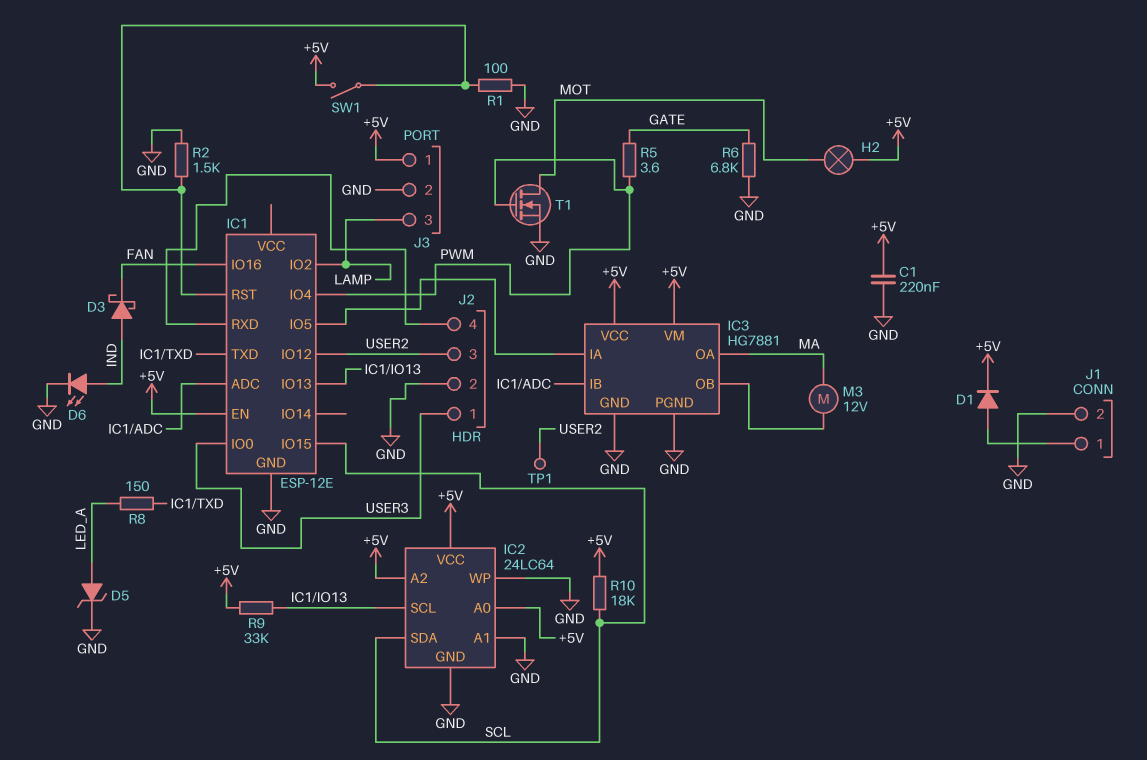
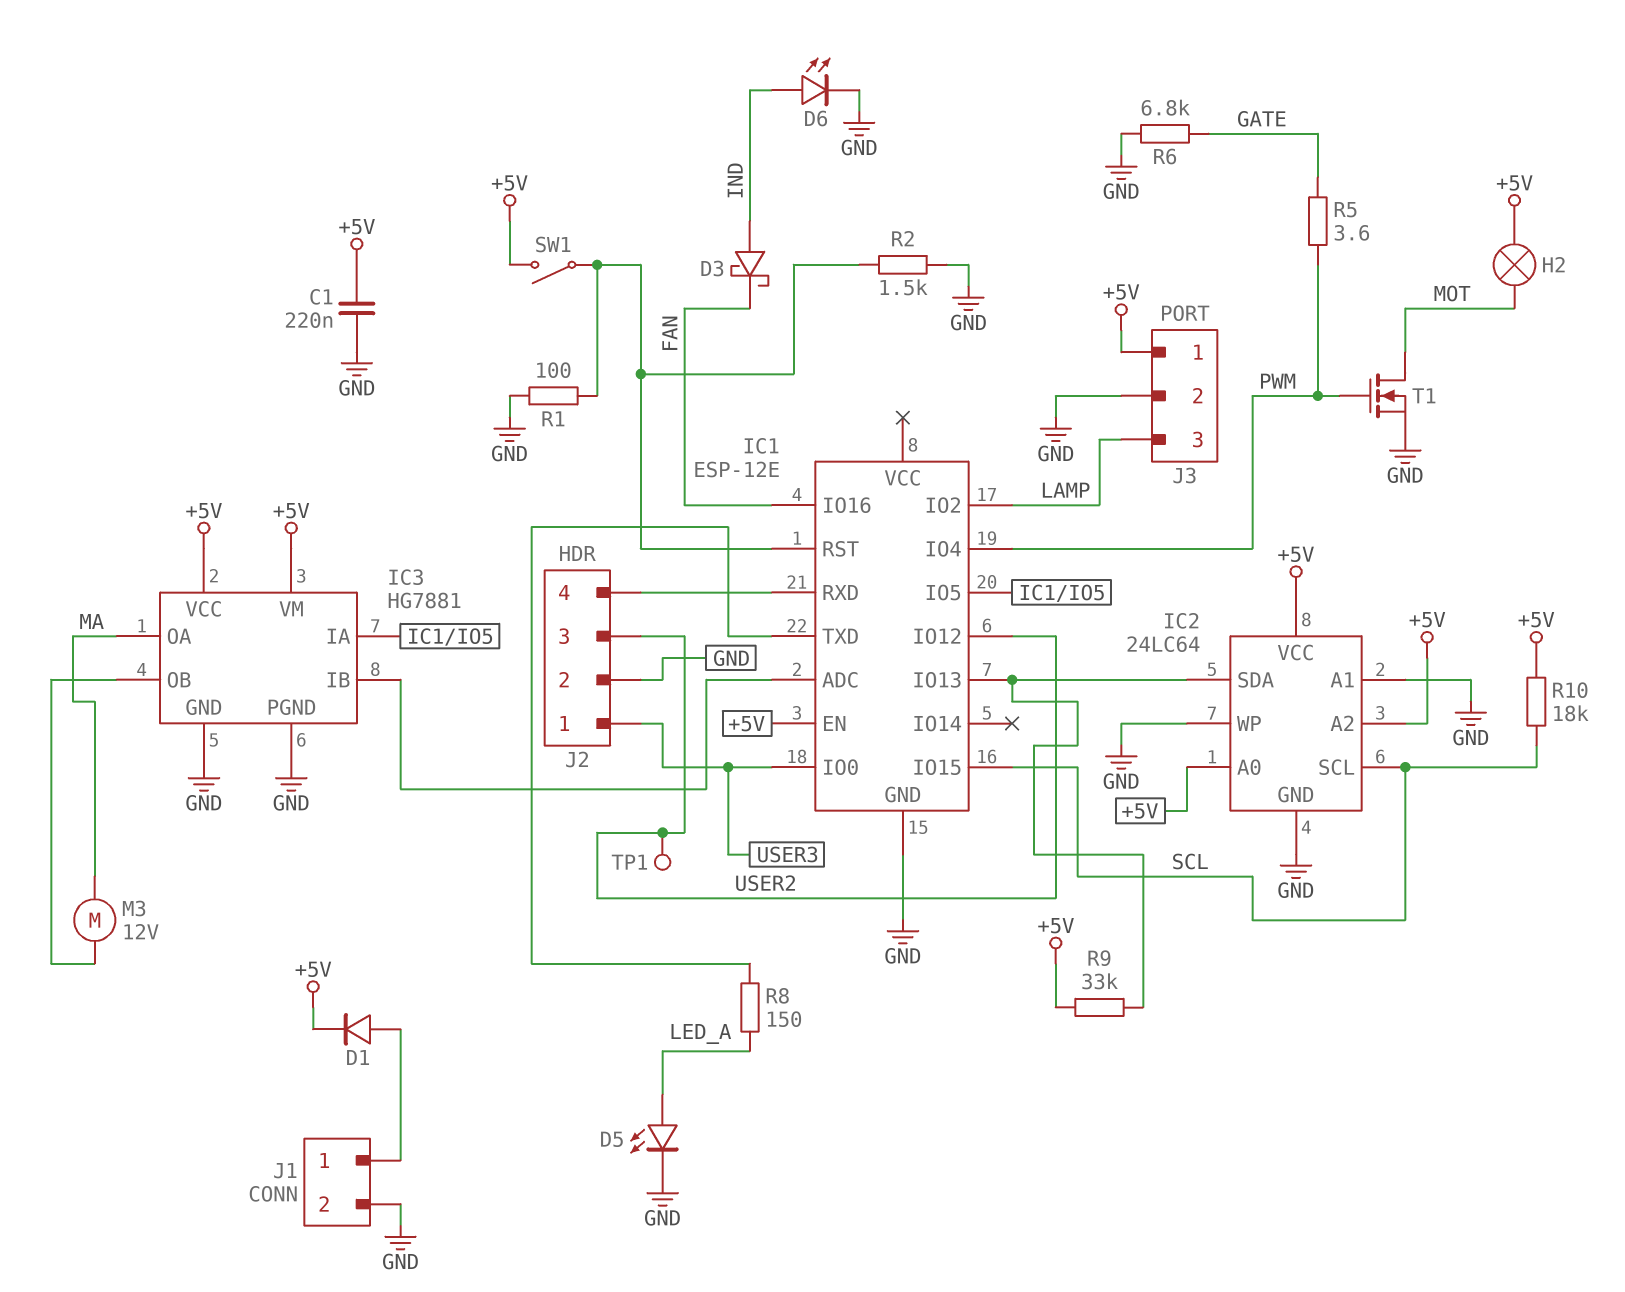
D5: zener (A LED_A, K GND) -> LED (A LED_A, K GND)
IC2 pin SCL: IC1/IO13 -> SCL
IC2 pin SDA: SCL -> IC1/IO13

